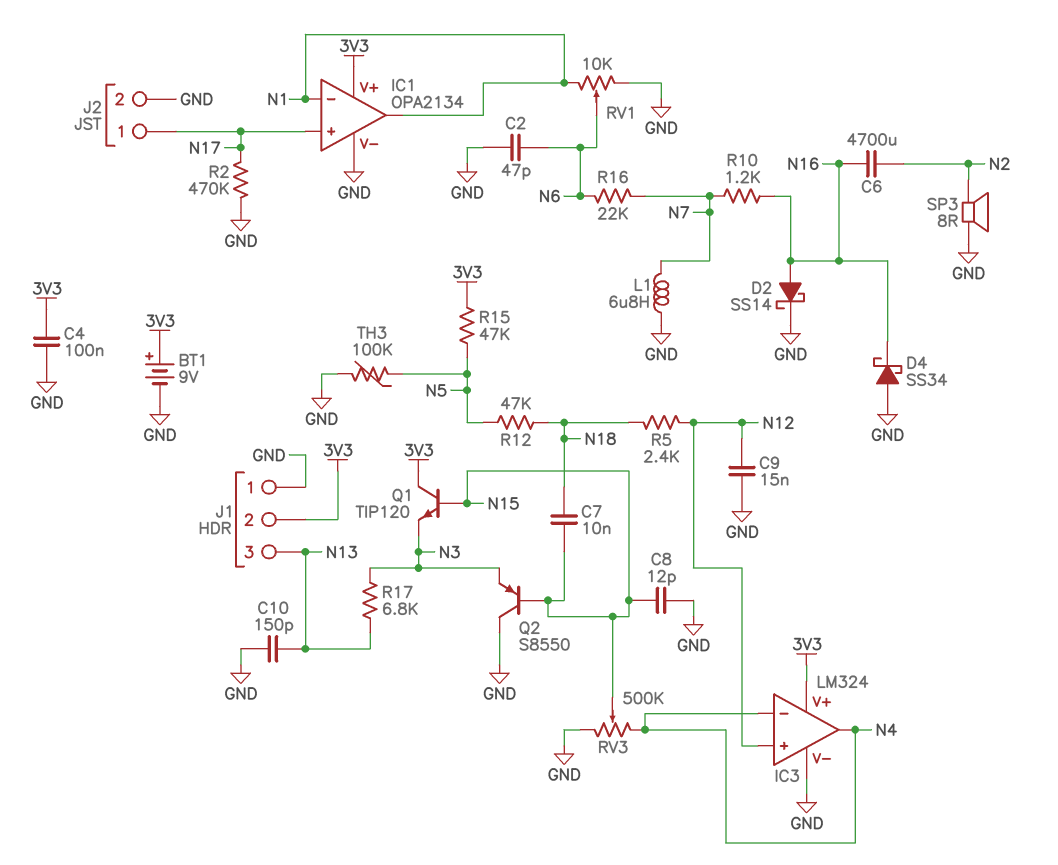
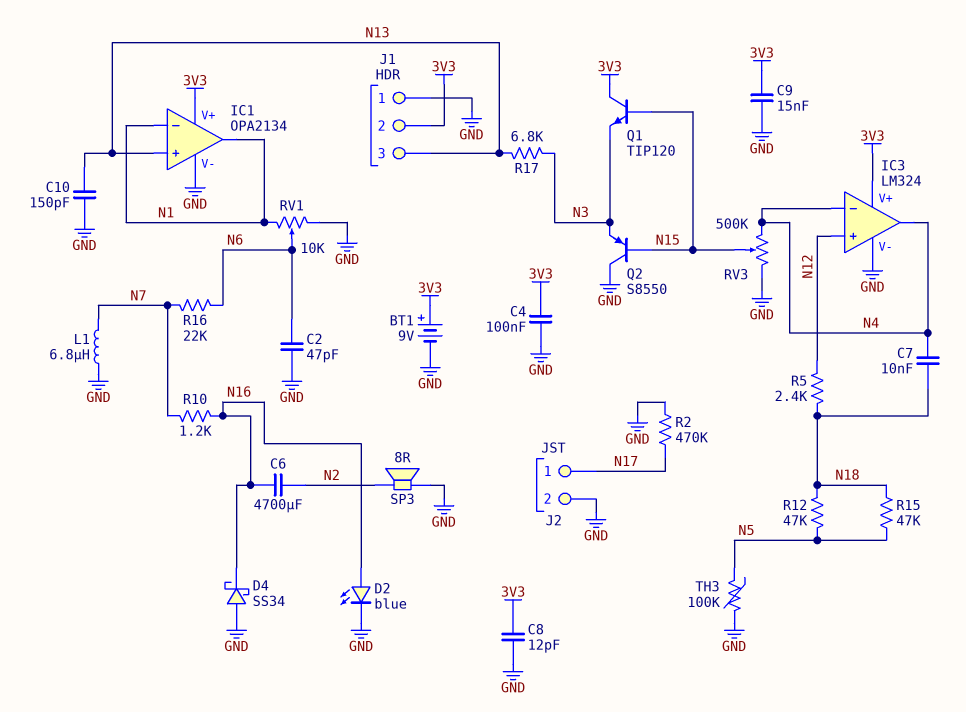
C7: 10nF (N15, N18) -> 10nF (N4, N18)
C8: 12pF (GND, N15) -> 12pF (3V3, GND)
C9: 15nF (GND, N12) -> 15nF (3V3, GND)
D2: schottky SS14 (A N16, K GND) -> LED blue (A N16, K GND)
IC1 pin in+: N17 -> N13
R15: 47k (3V3, N5) -> 47k (N5, N18)

